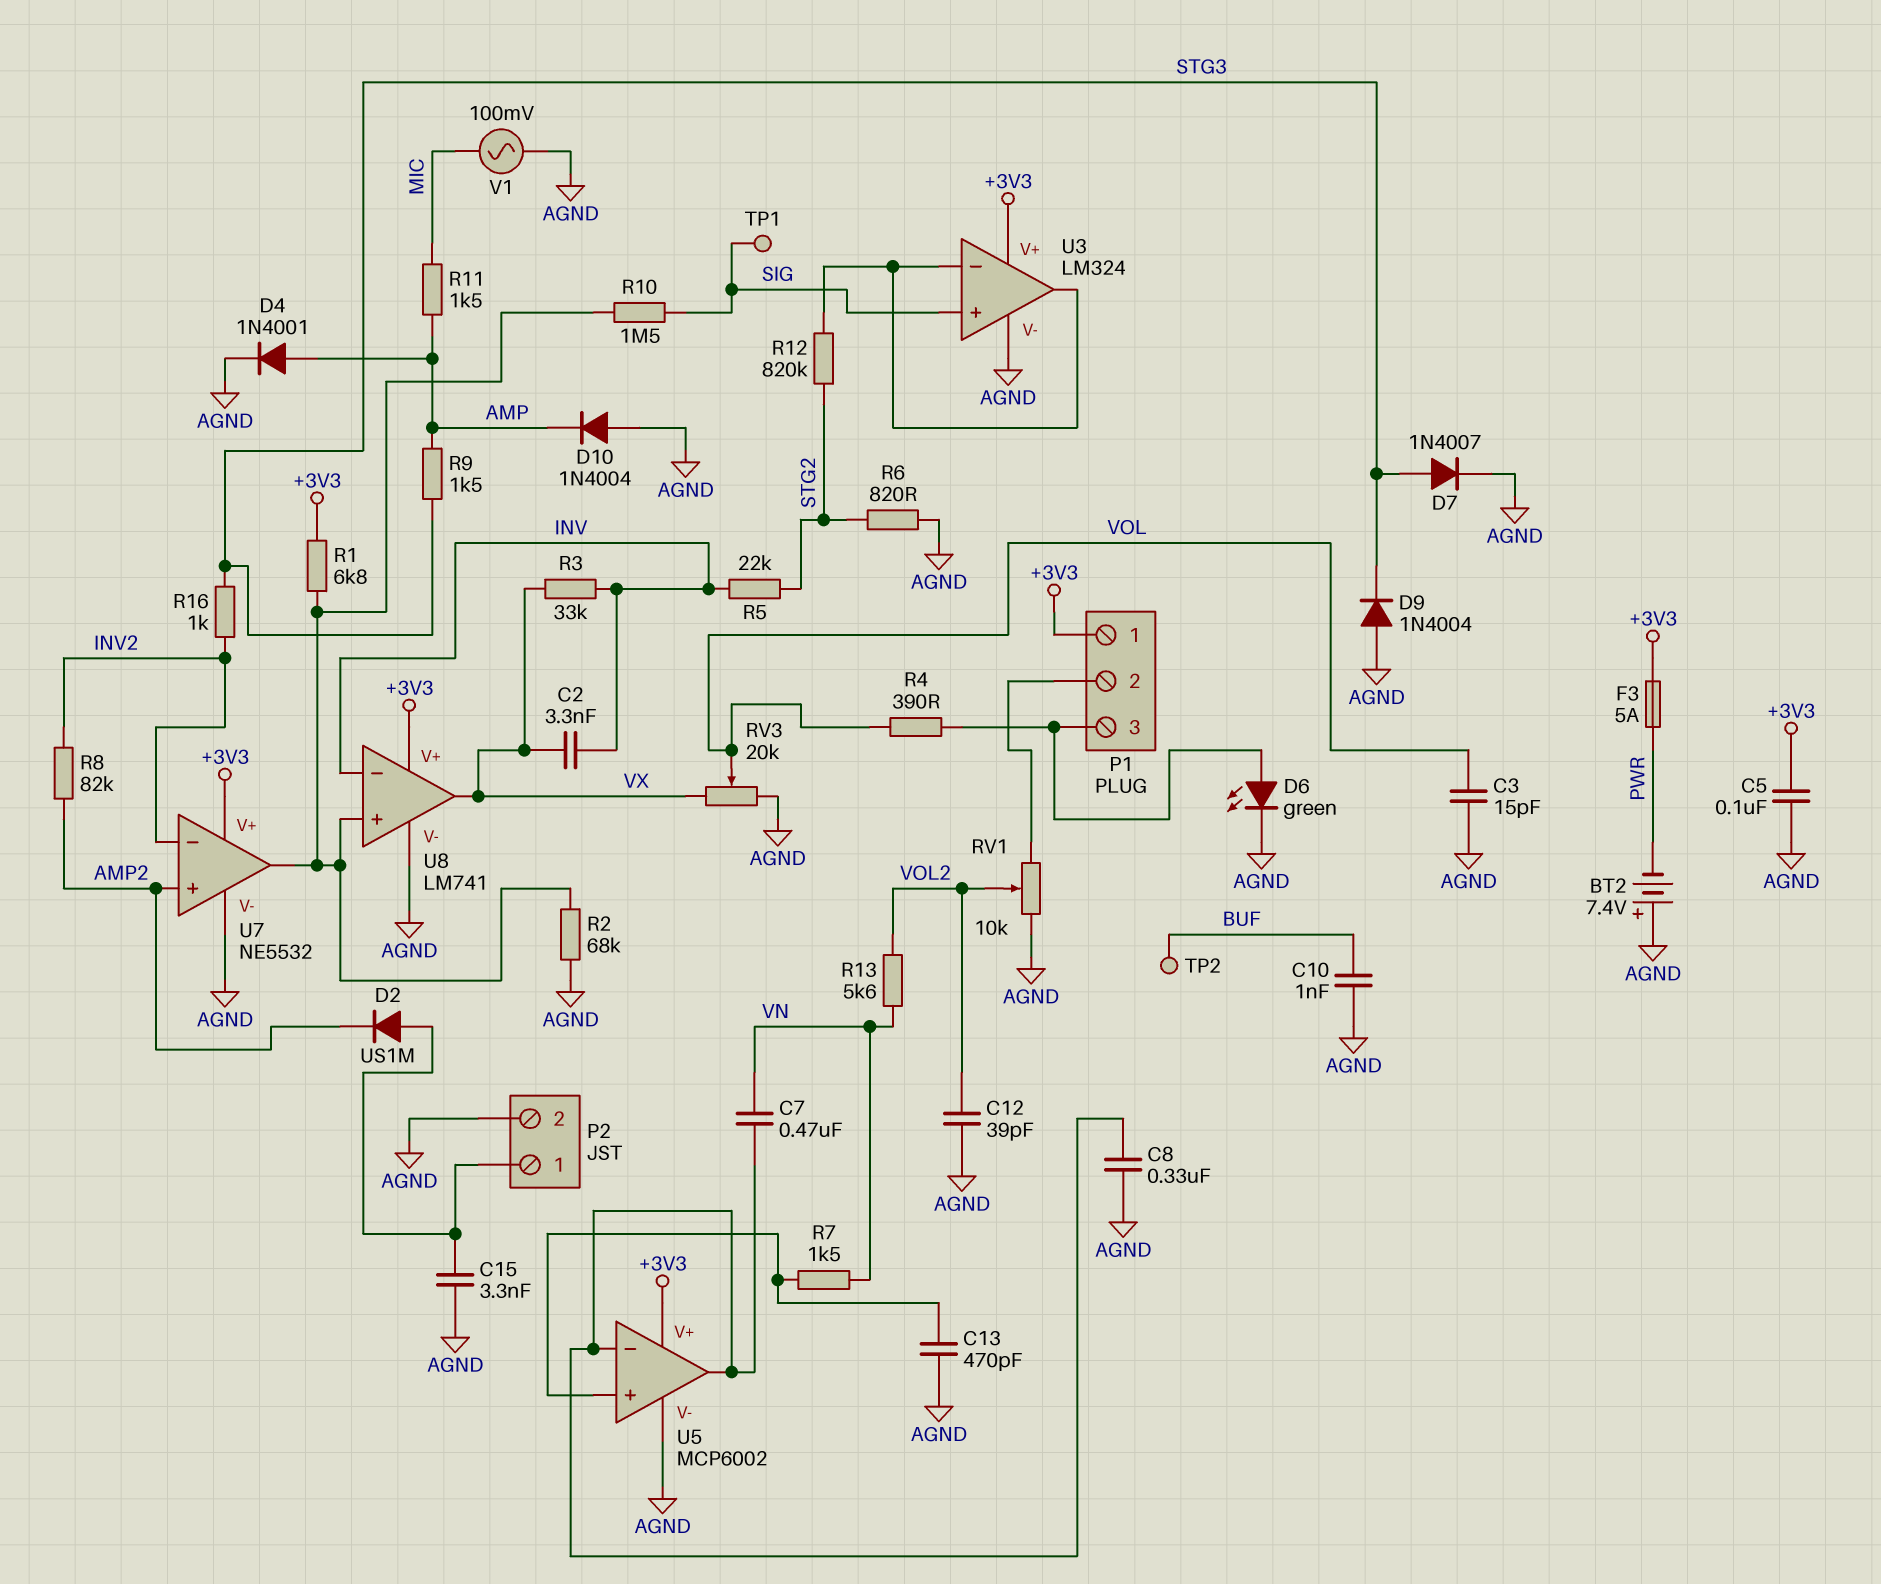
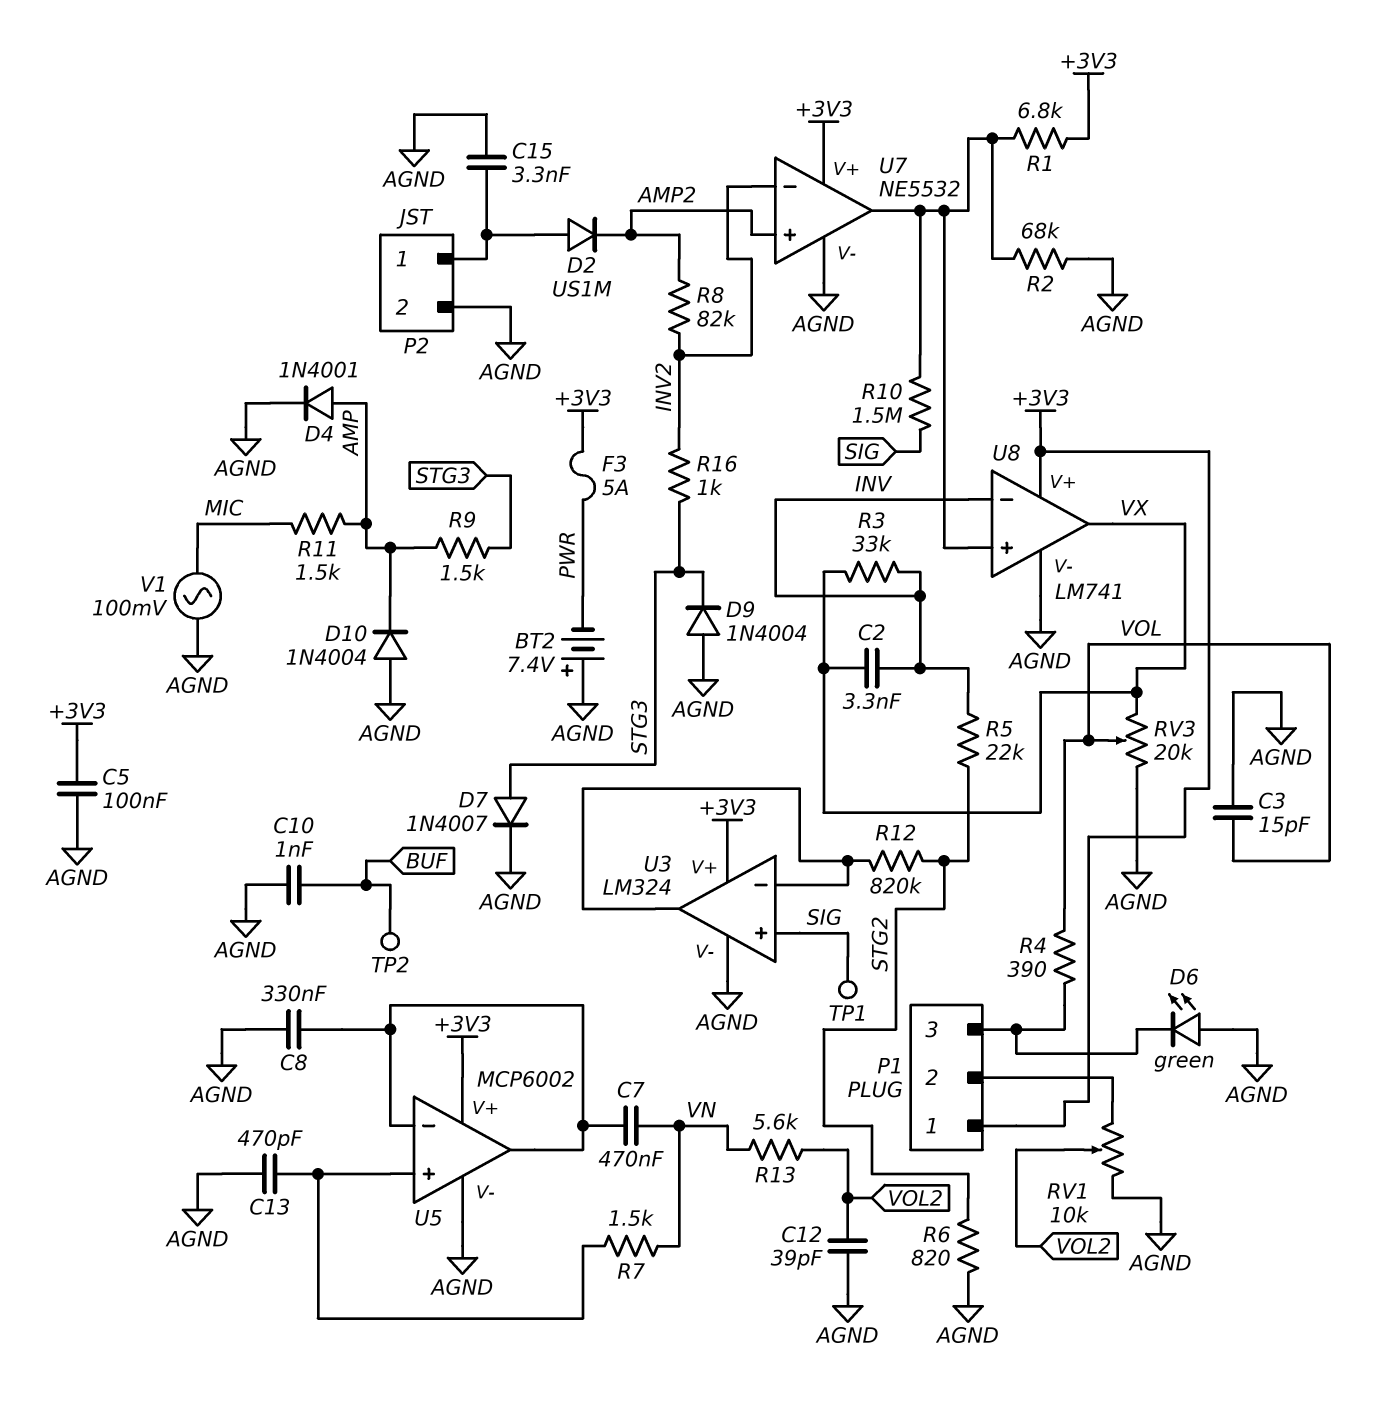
D6: LED green (A P1/3, K AGND) -> LED green (A AGND, K P1/3)

